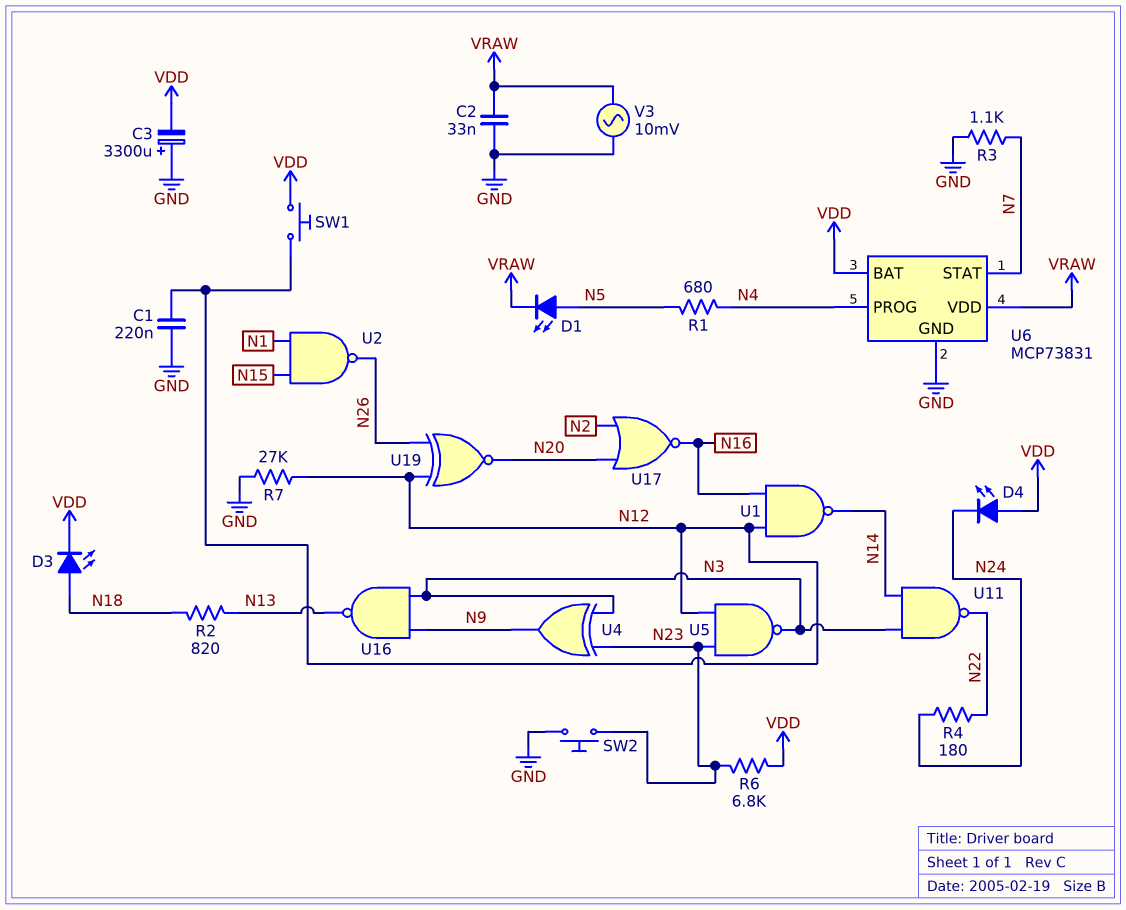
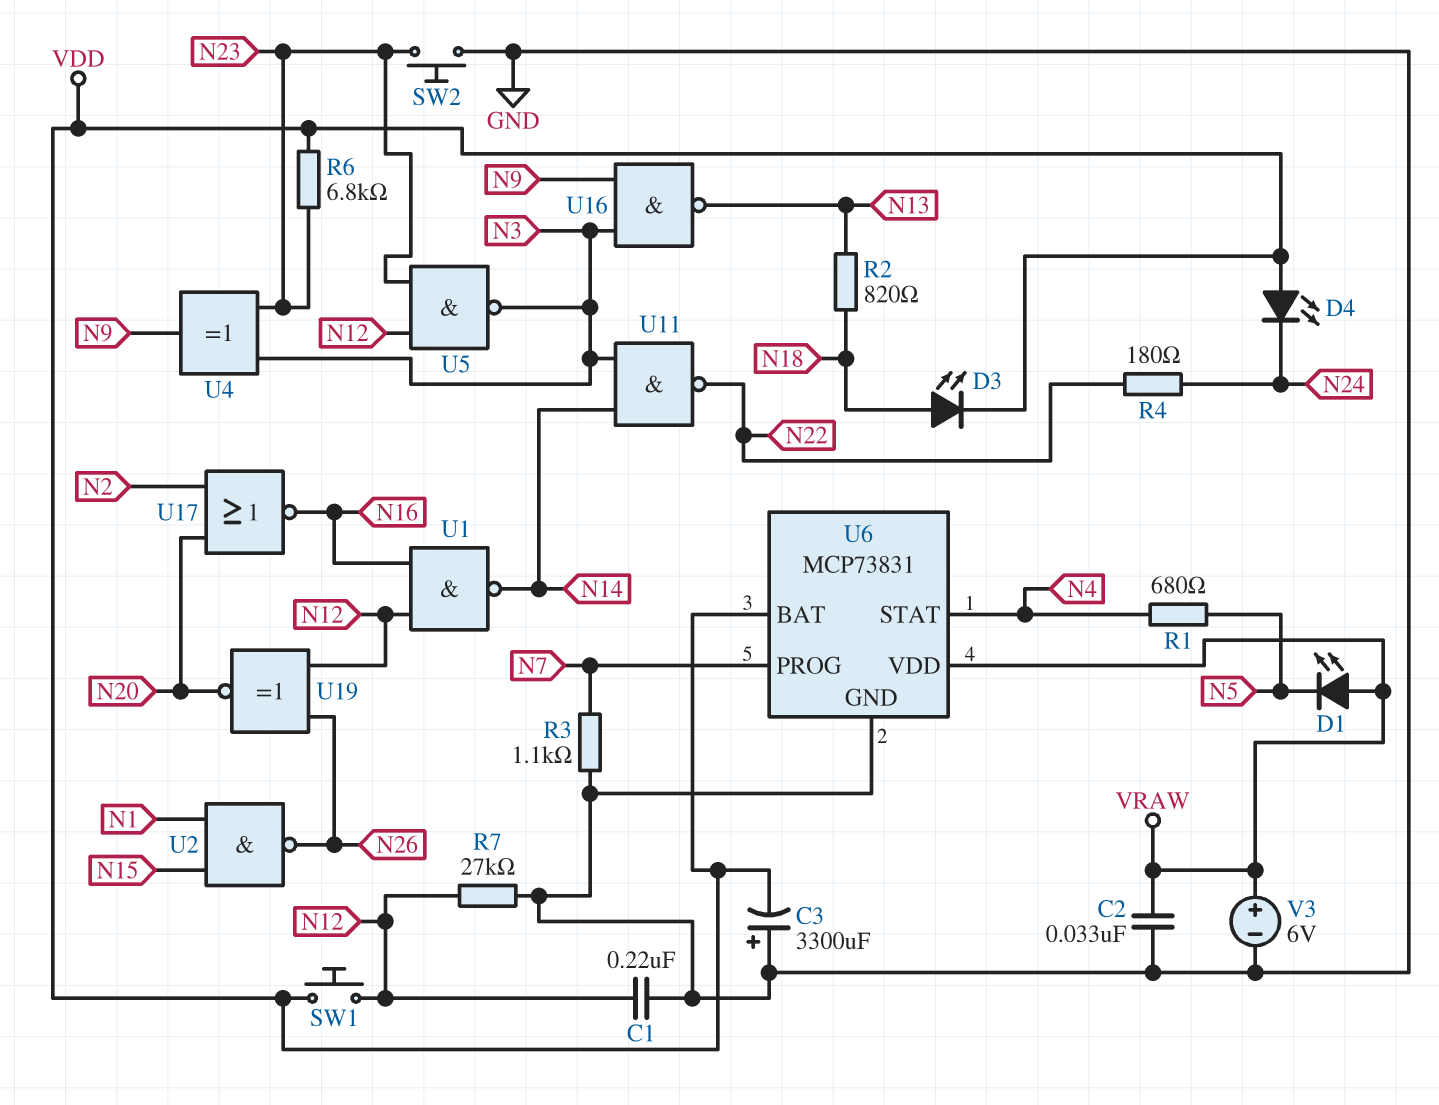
D1: LED (A N5, K VRAW) -> LED (A VRAW, K N5)
U6 pin PROG: N4 -> N7
U6 pin STAT: N7 -> N4
V3: AC 10mV (GND, VRAW) -> 6V (plus VRAW, minus GND)

